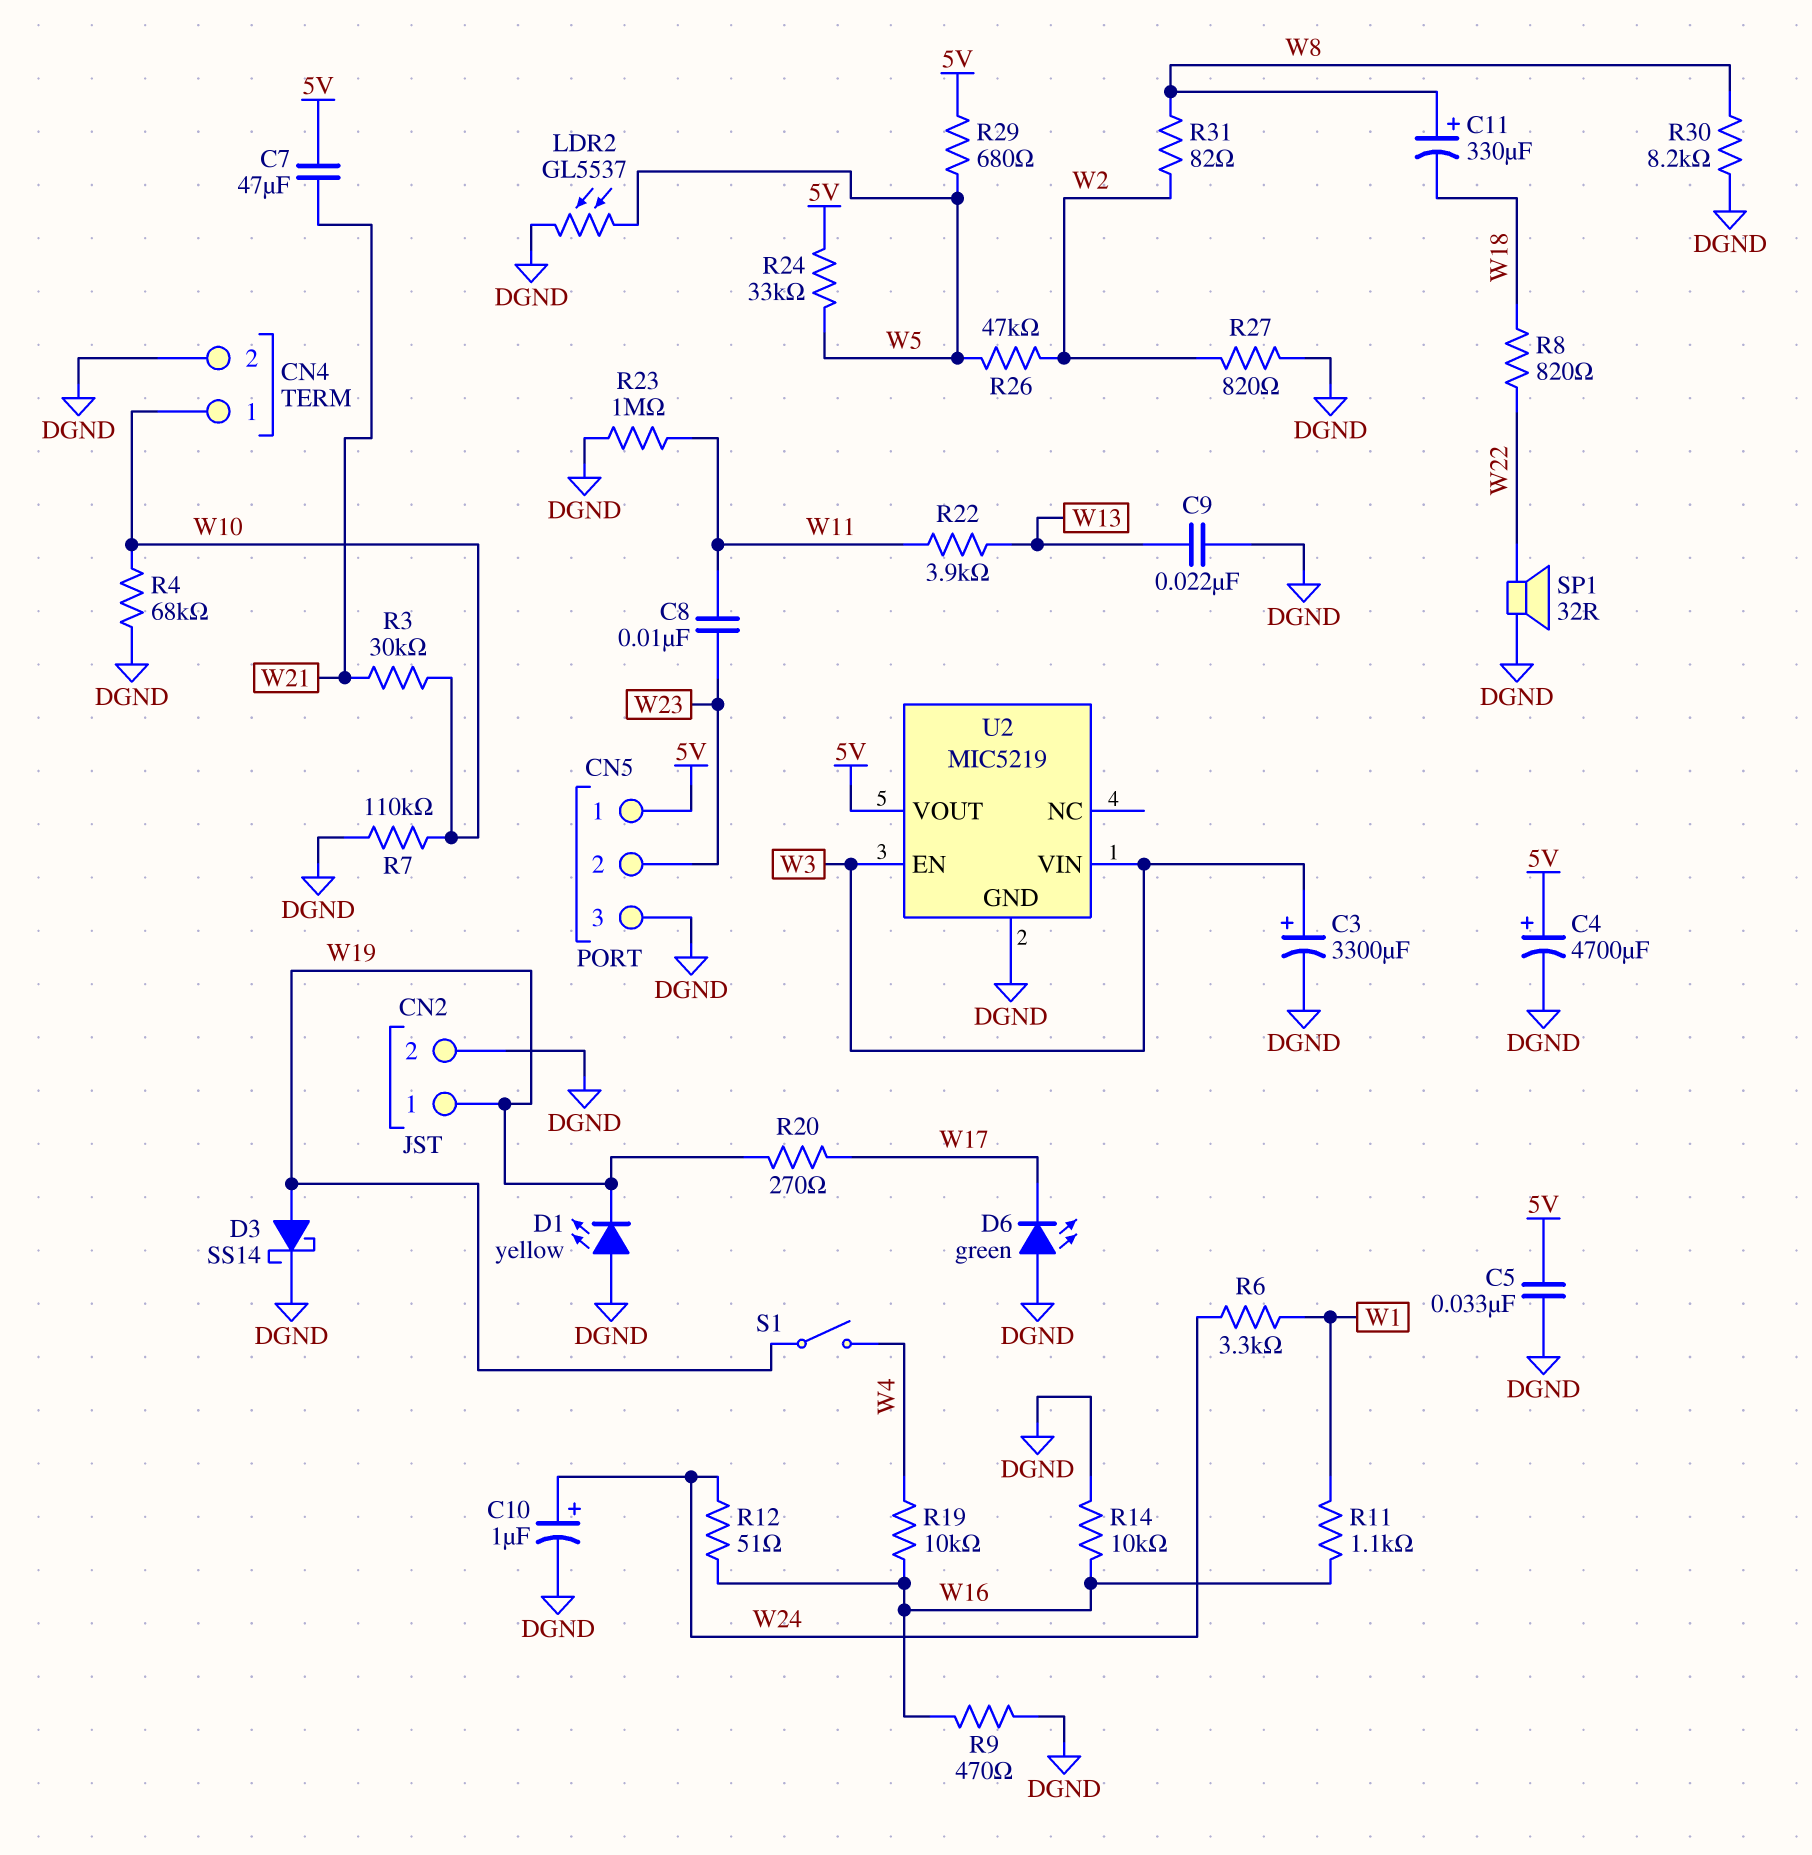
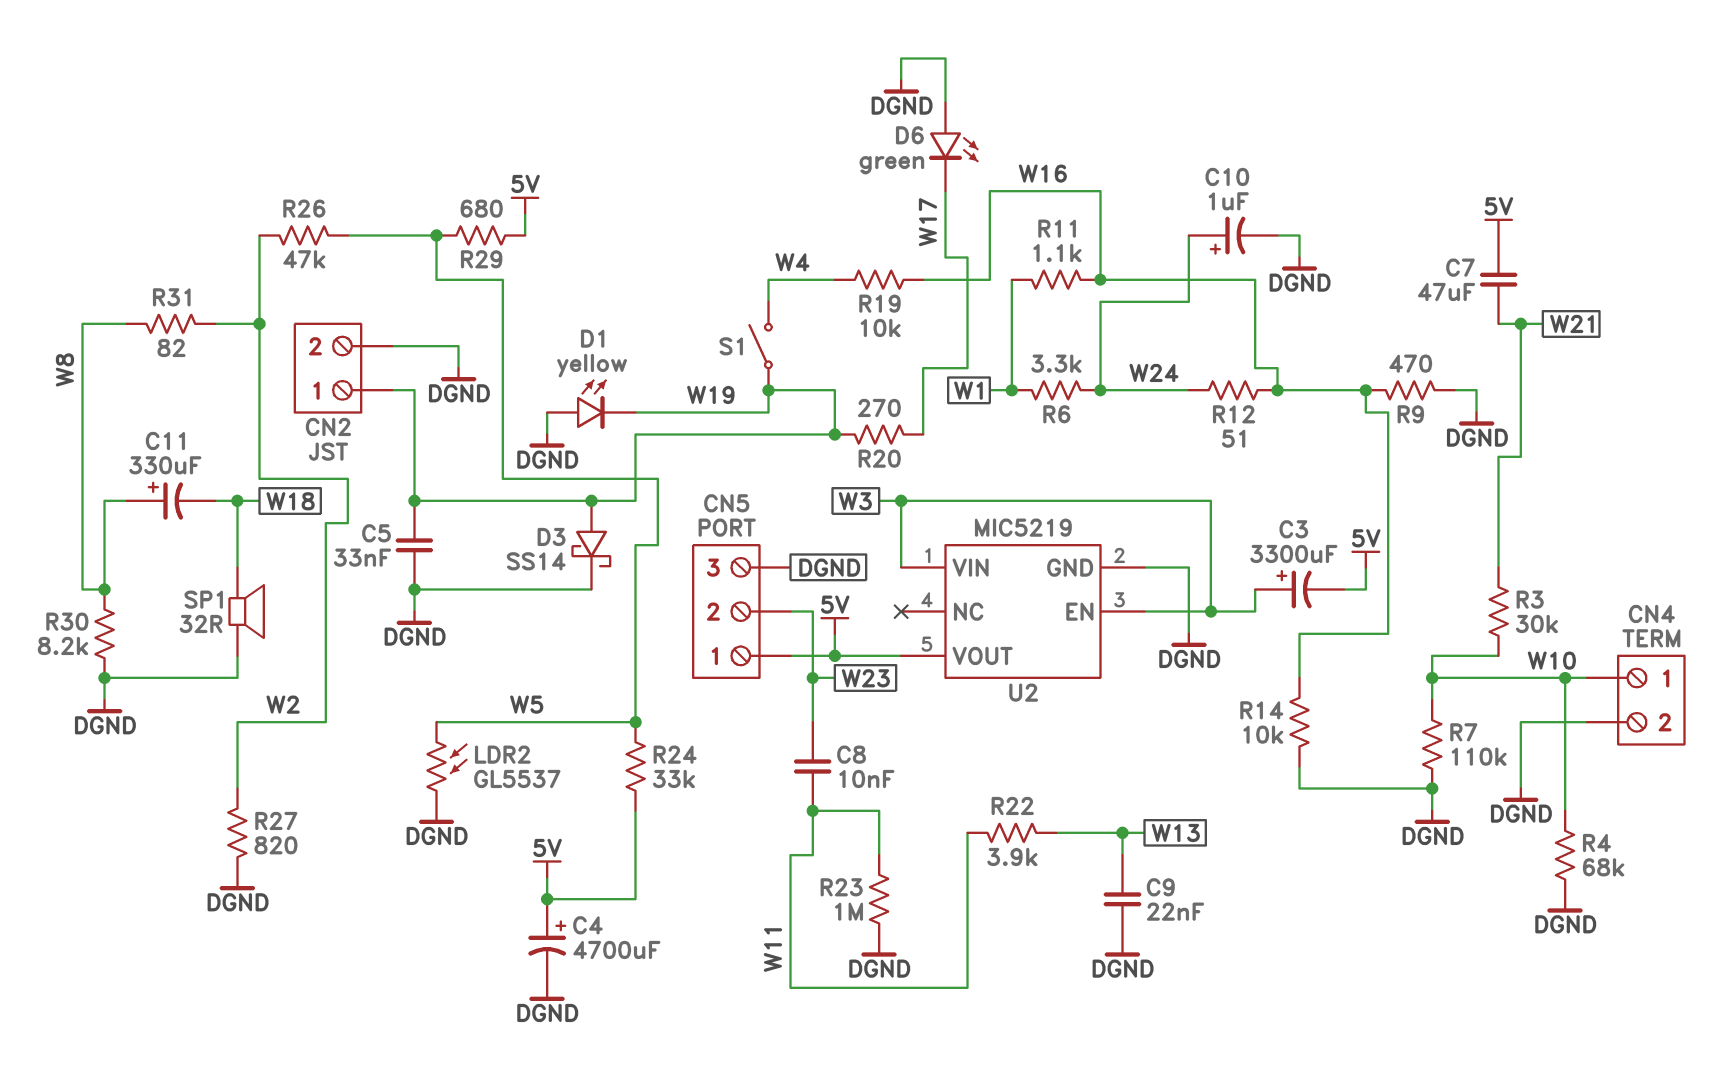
C3: 3300uF (plus W3, minus DGND) -> 3300uF (plus W3, minus 5V)
C5: 33nF (5V, DGND) -> 33nF (DGND, W19)
R8: 820 (W18, W22) -> none
SP1: speaker 32R (DGND, W22) -> speaker 32R (DGND, W18)

